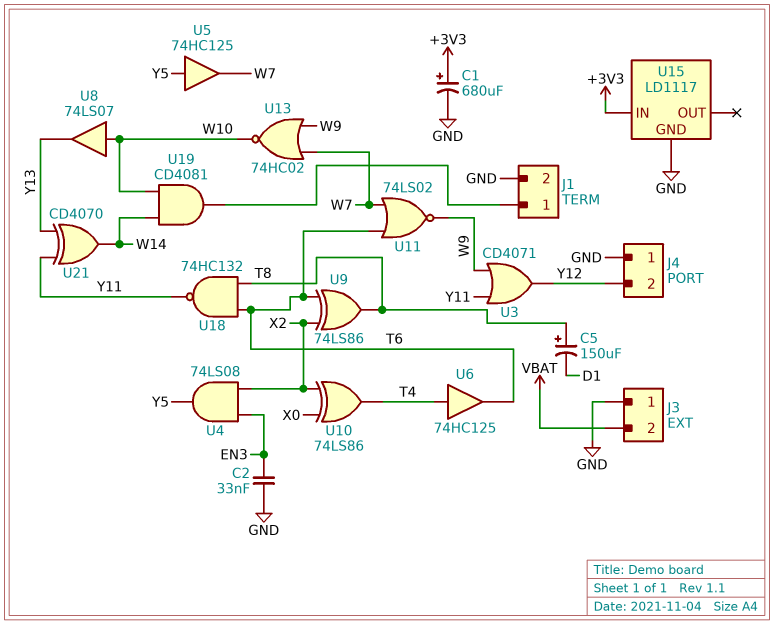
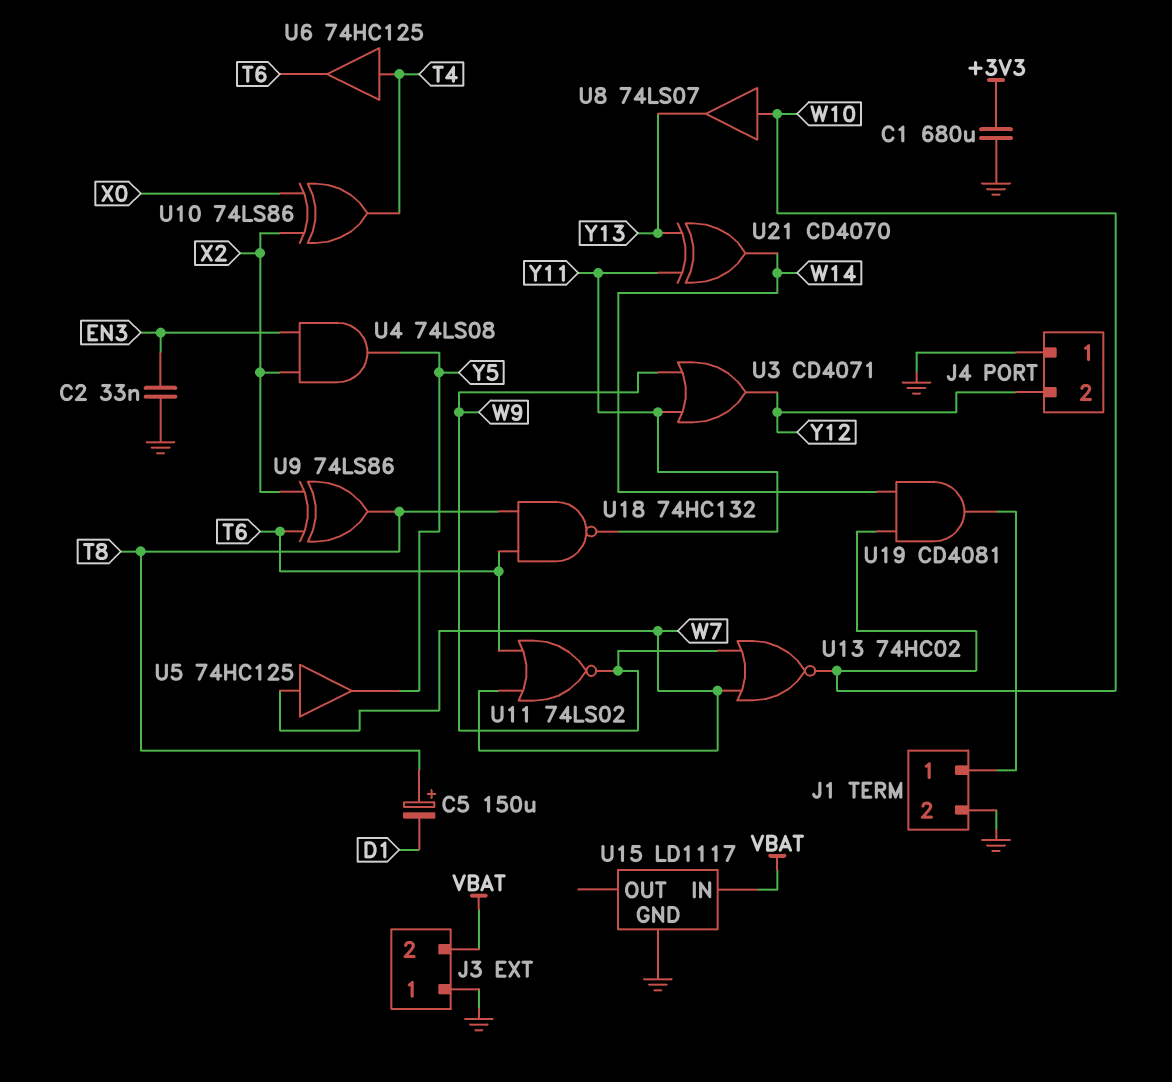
C1: 680uF (plus +3V3, minus GND) -> 680uF (+3V3, GND)
U5: buffer 74HC125 (in Y5, out W7) -> buffer 74HC125 (in W7, out Y5)
U15 pin IN: +3V3 -> VBAT

